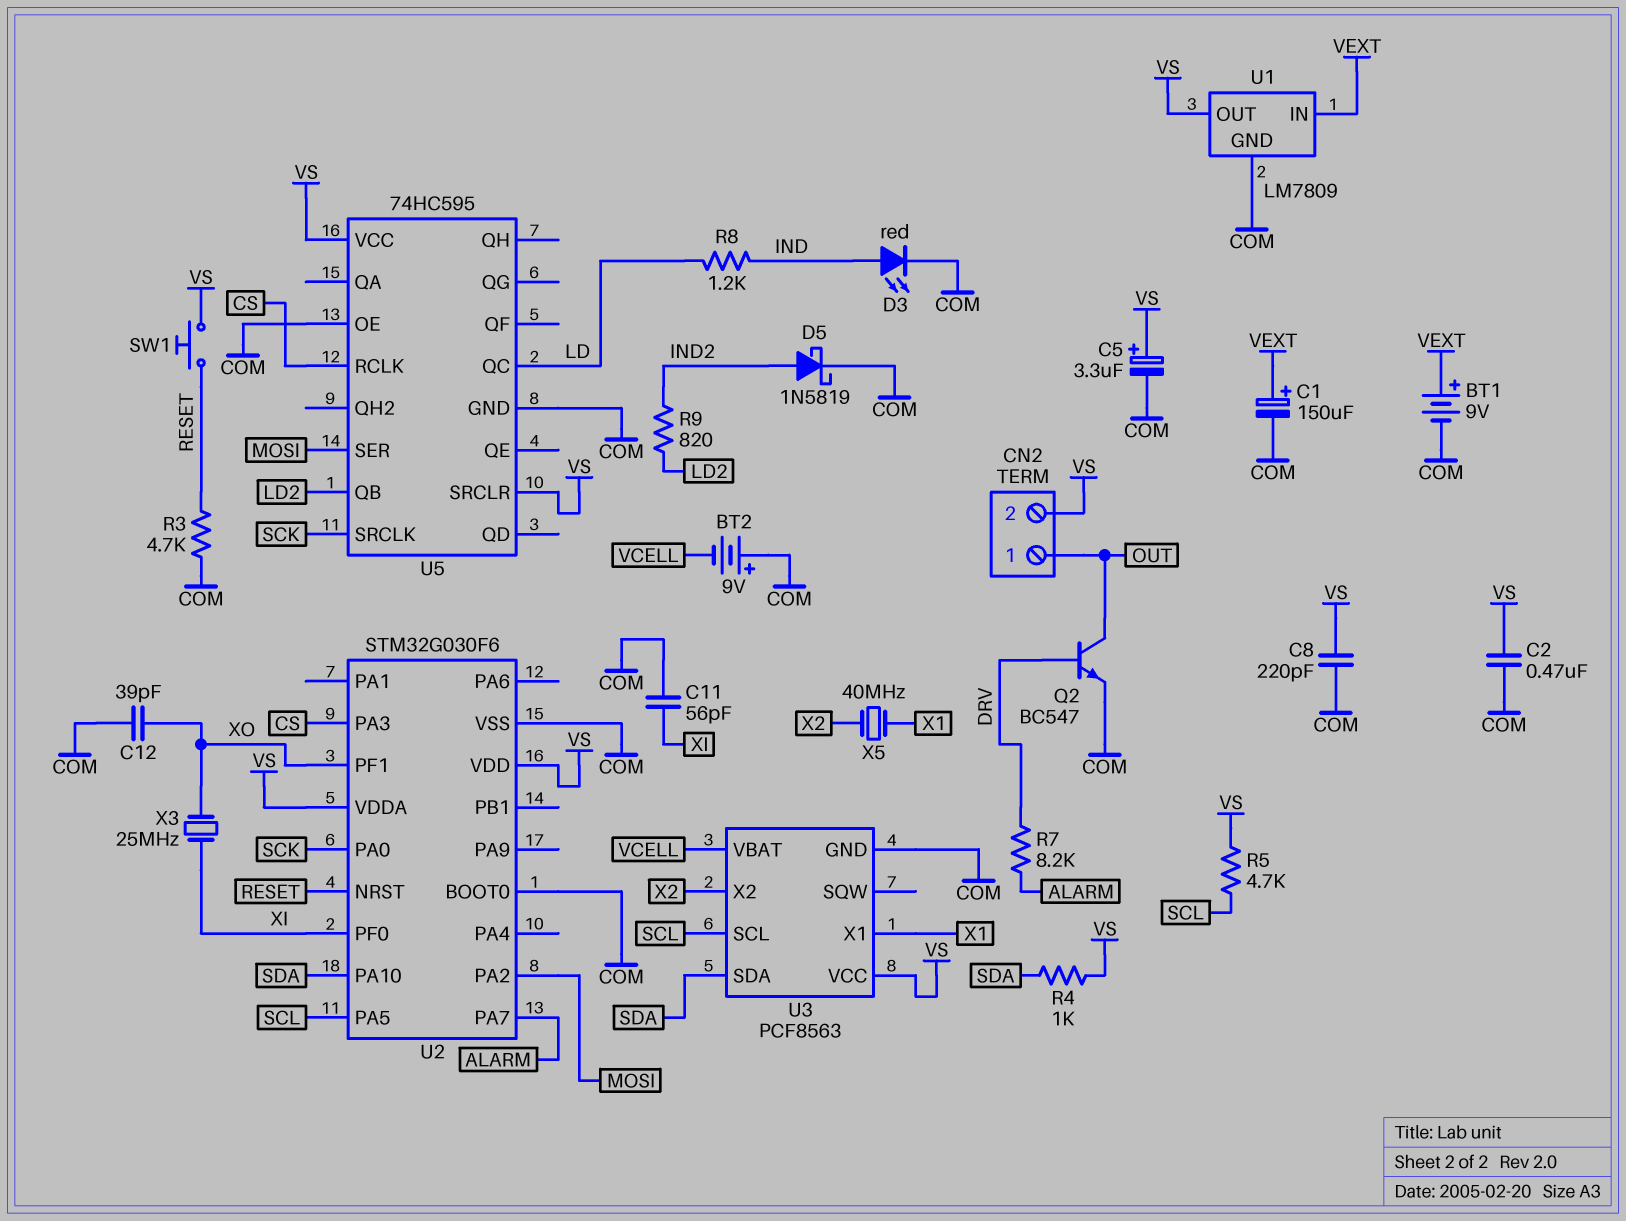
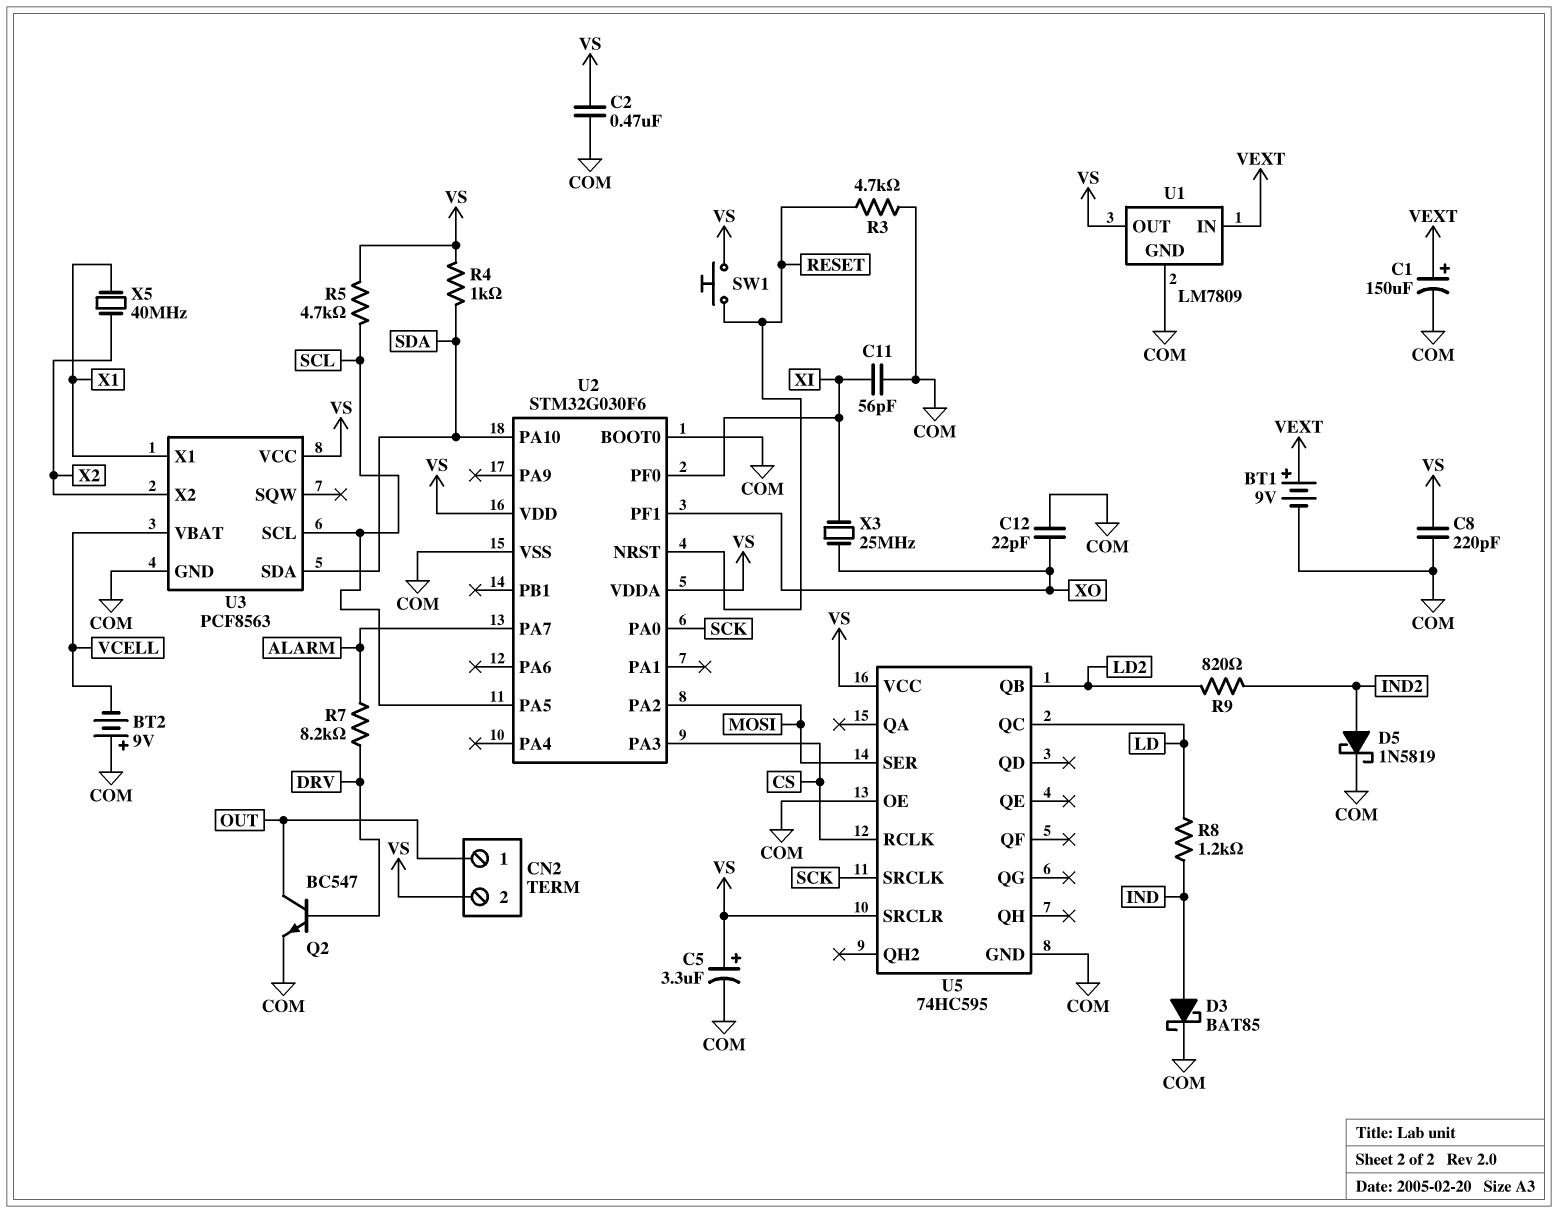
C12: 39pF (COM, XO) -> 22pF (COM, XO)
D3: LED red (A IND, K COM) -> schottky BAT85 (A IND, K COM)

